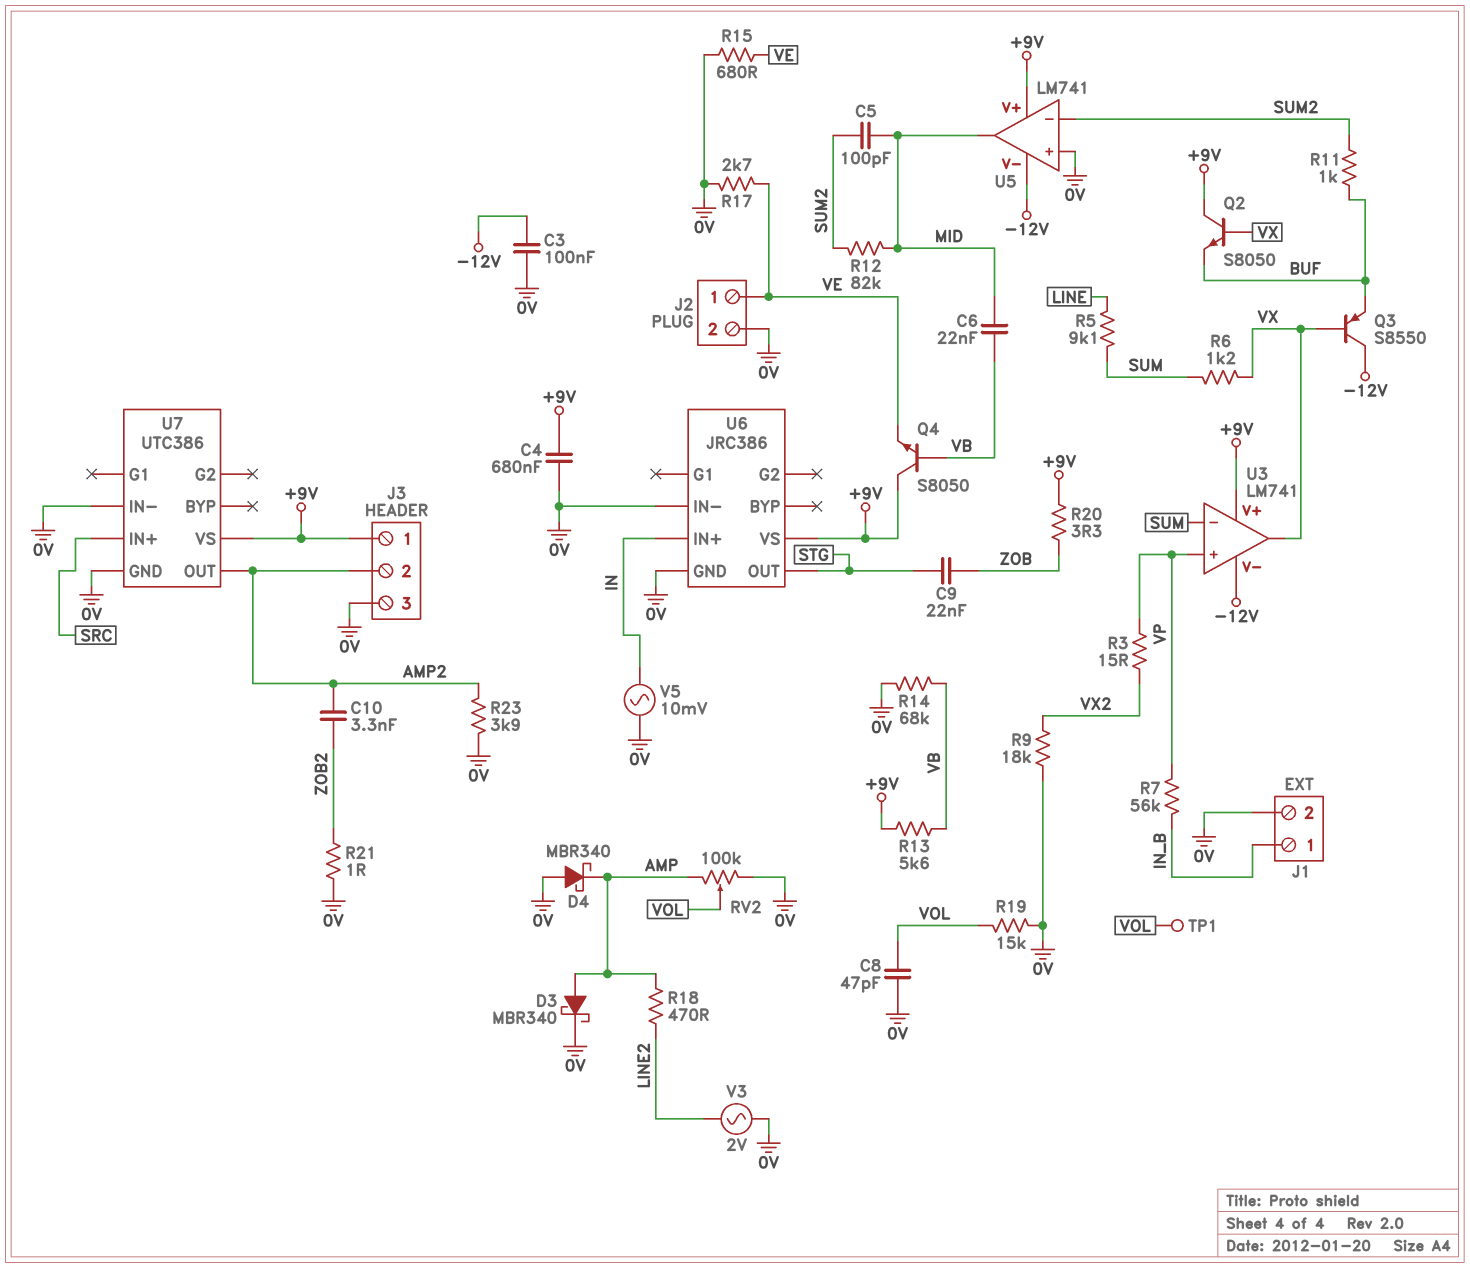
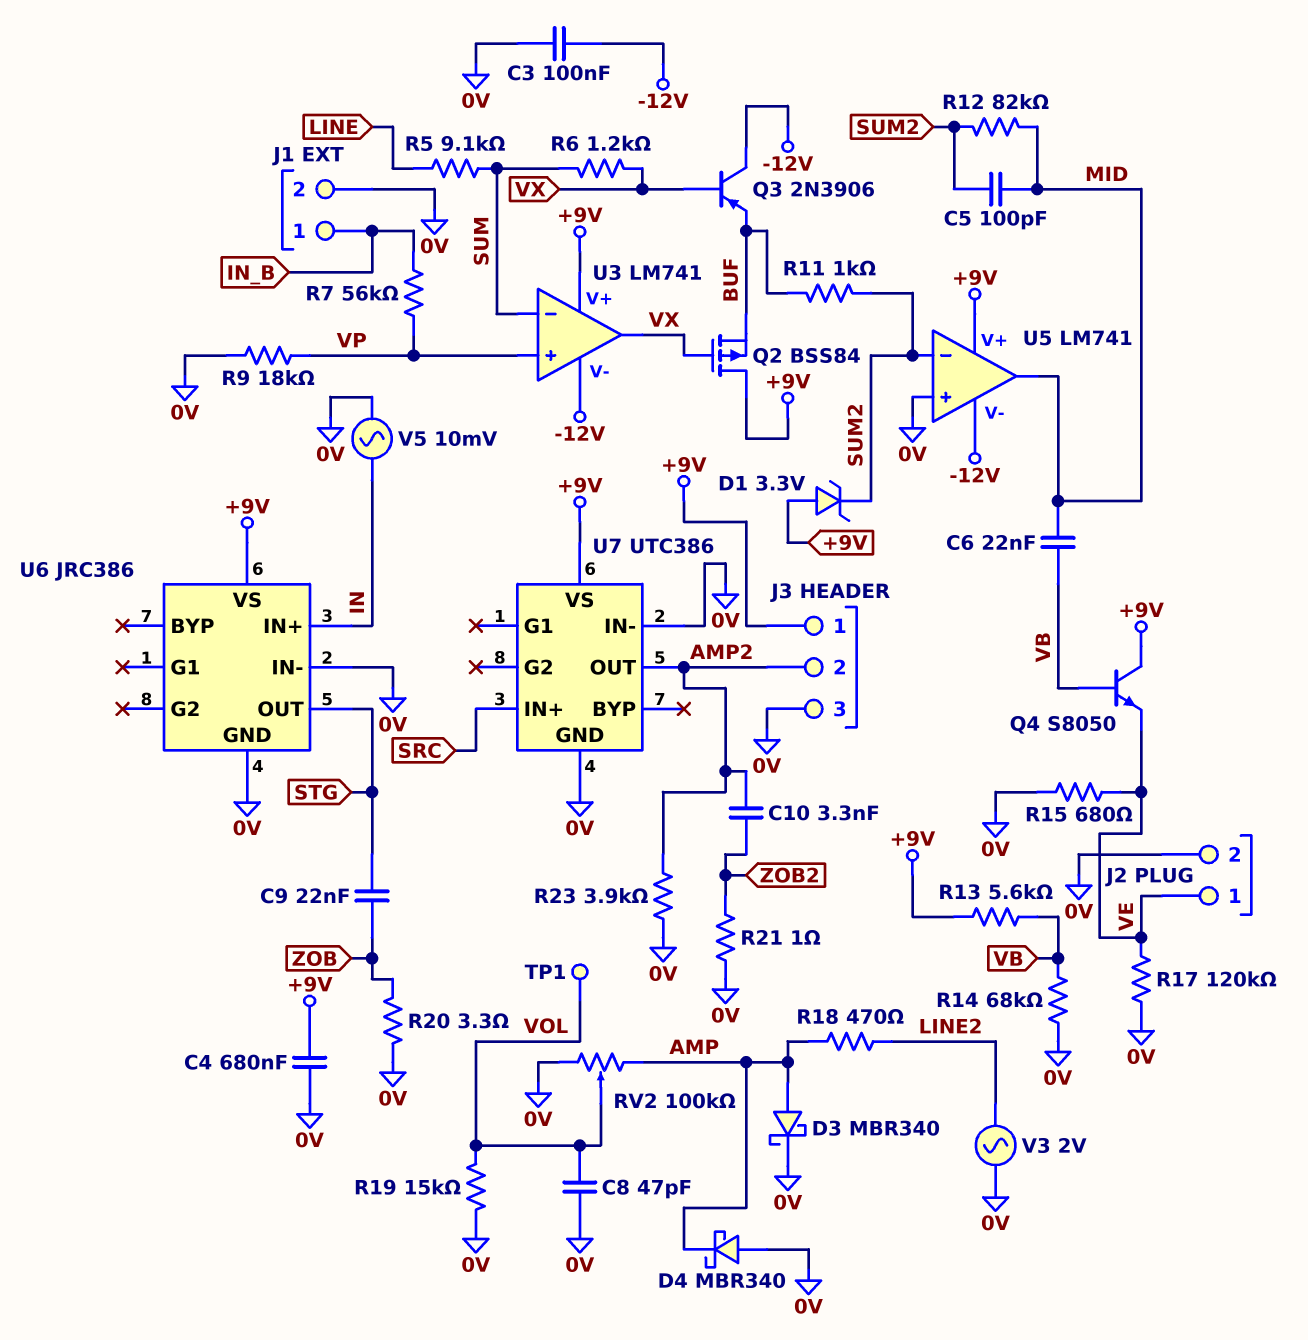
D1: none -> zener 3.3V (A +9V, K SUM2)
Q2: NPN S8050 (B VX, C +9V, E BUF) -> PMOS BSS84 (G VX, D +9V, S BUF)
Q3: PNP S8550 (B VX, C -12V, E BUF) -> PNP 2N3906 (B VX, C -12V, E BUF)
R3: 15 (VP, VX2) -> none
R9: 18k (0V, VX2) -> 18k (0V, VP)
R17: 2.7k (0V, VE) -> 120k (0V, VE)
R20: 3.3 (+9V, ZOB) -> 3.3 (0V, ZOB)

